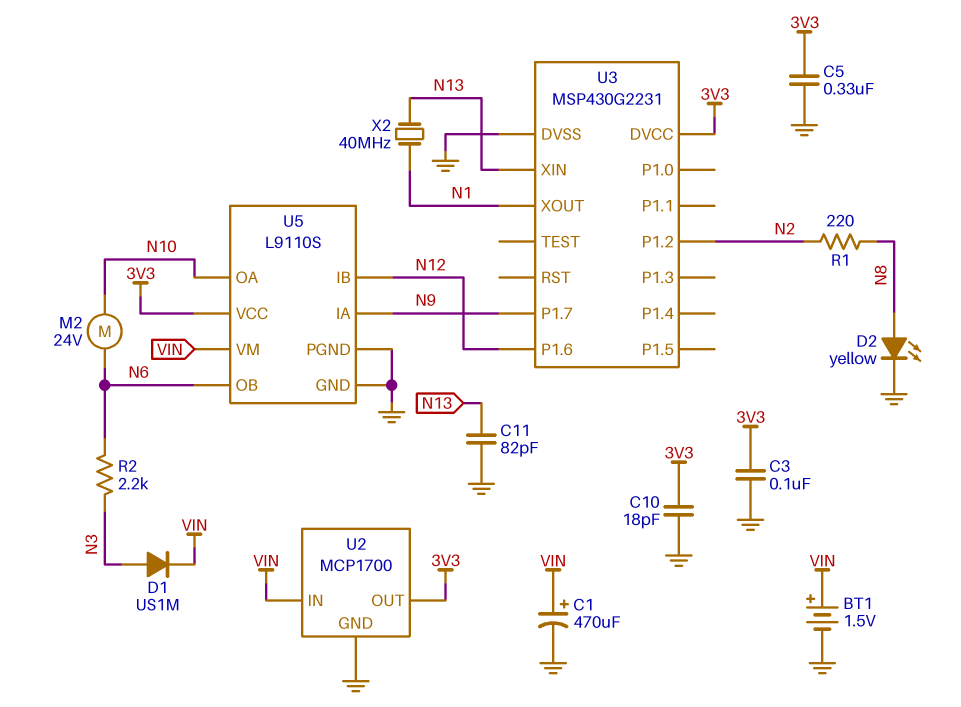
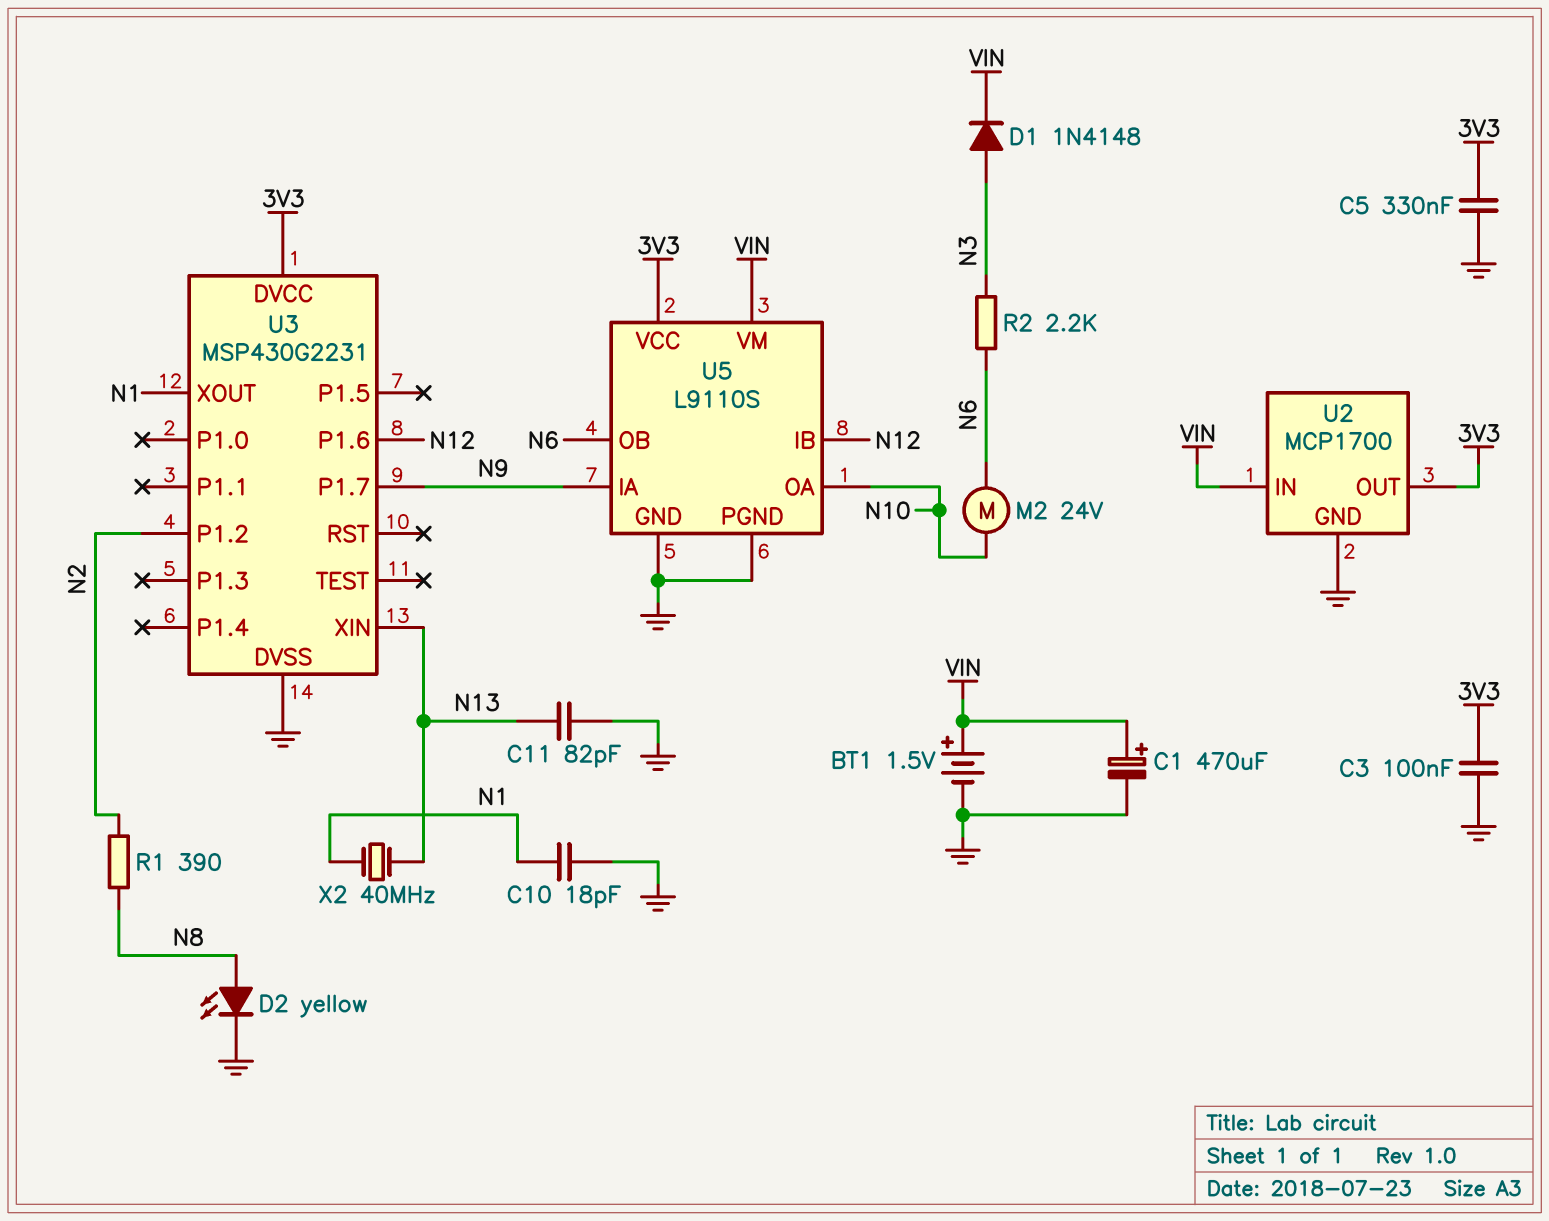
C10: 18pF (3V3, GND) -> 18pF (GND, N1)
D1: diode US1M (A N3, K VIN) -> diode 1N4148 (A N3, K VIN)
R1: 220 (N2, N8) -> 390 (N2, N8)

